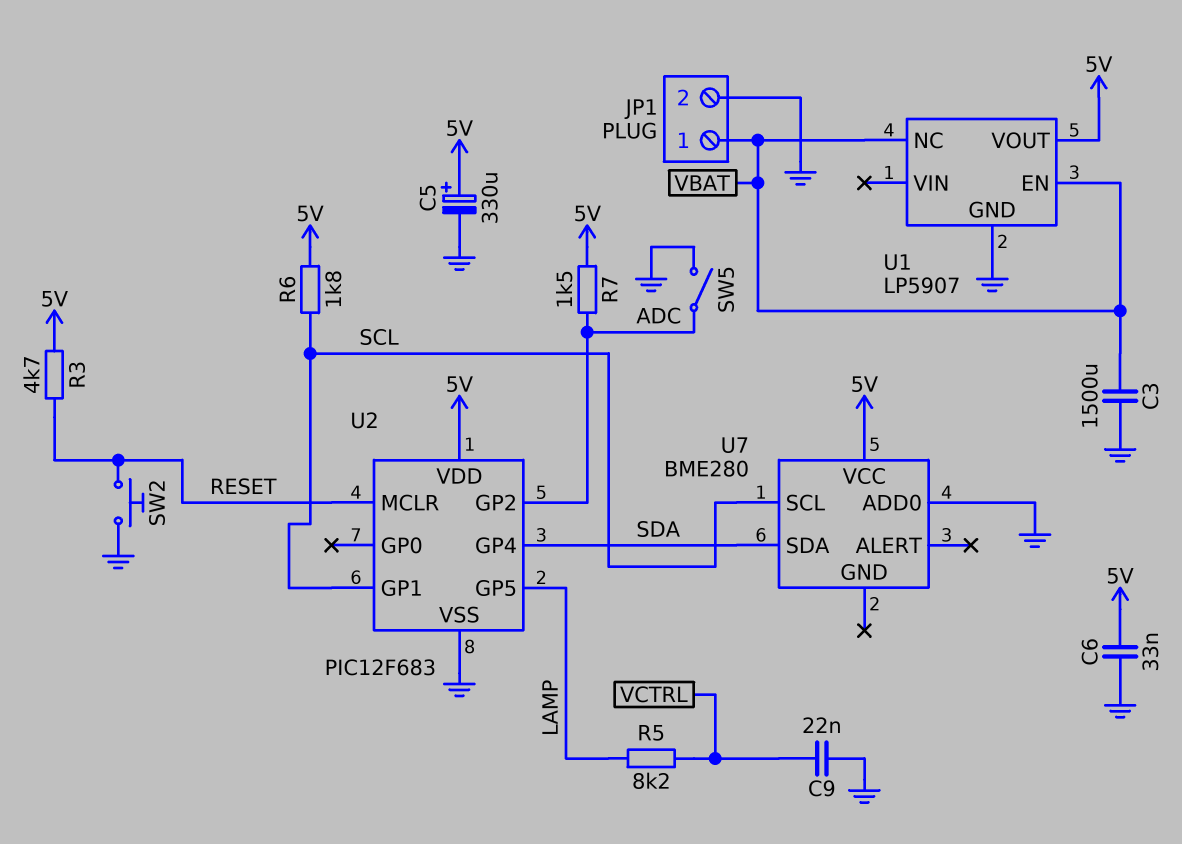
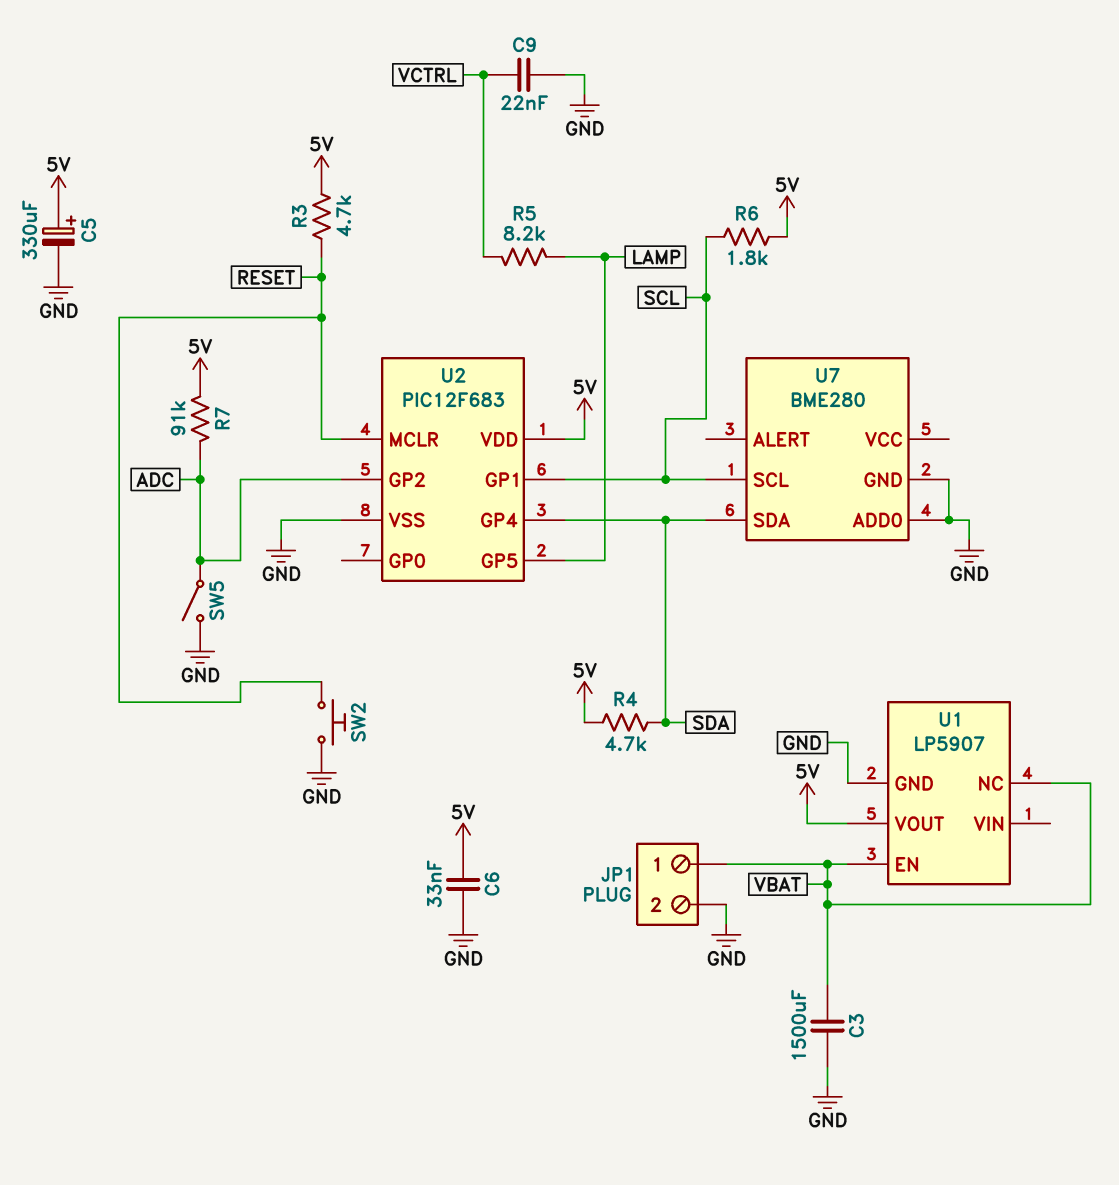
R4: none -> 4.7k (5V, SDA)
R7: 1.5k (5V, ADC) -> 91k (5V, ADC)
U7 pin GND: none -> GND
U7 pin VCC: 5V -> none

